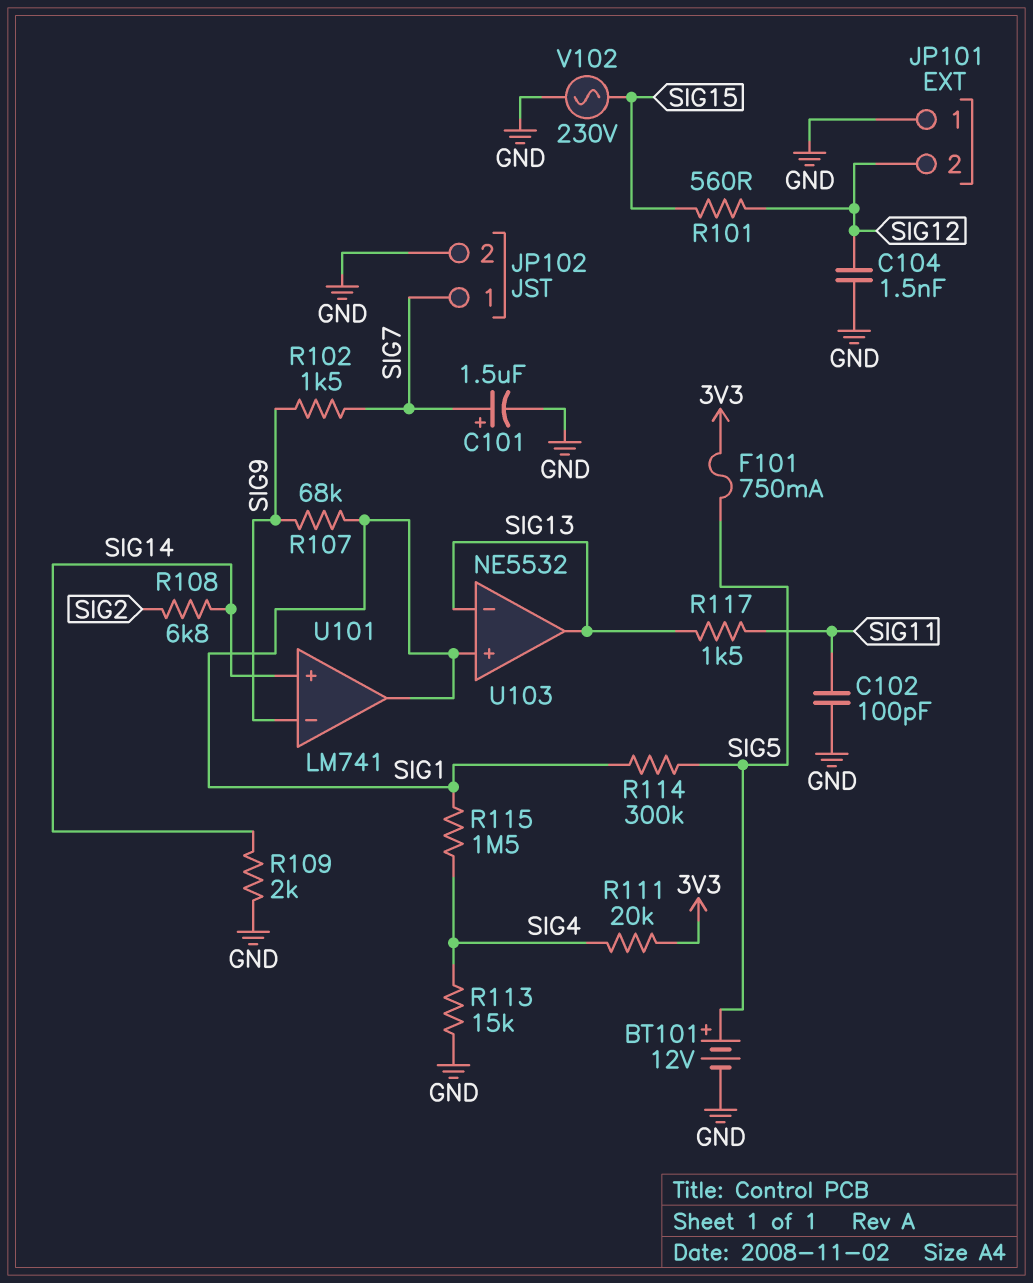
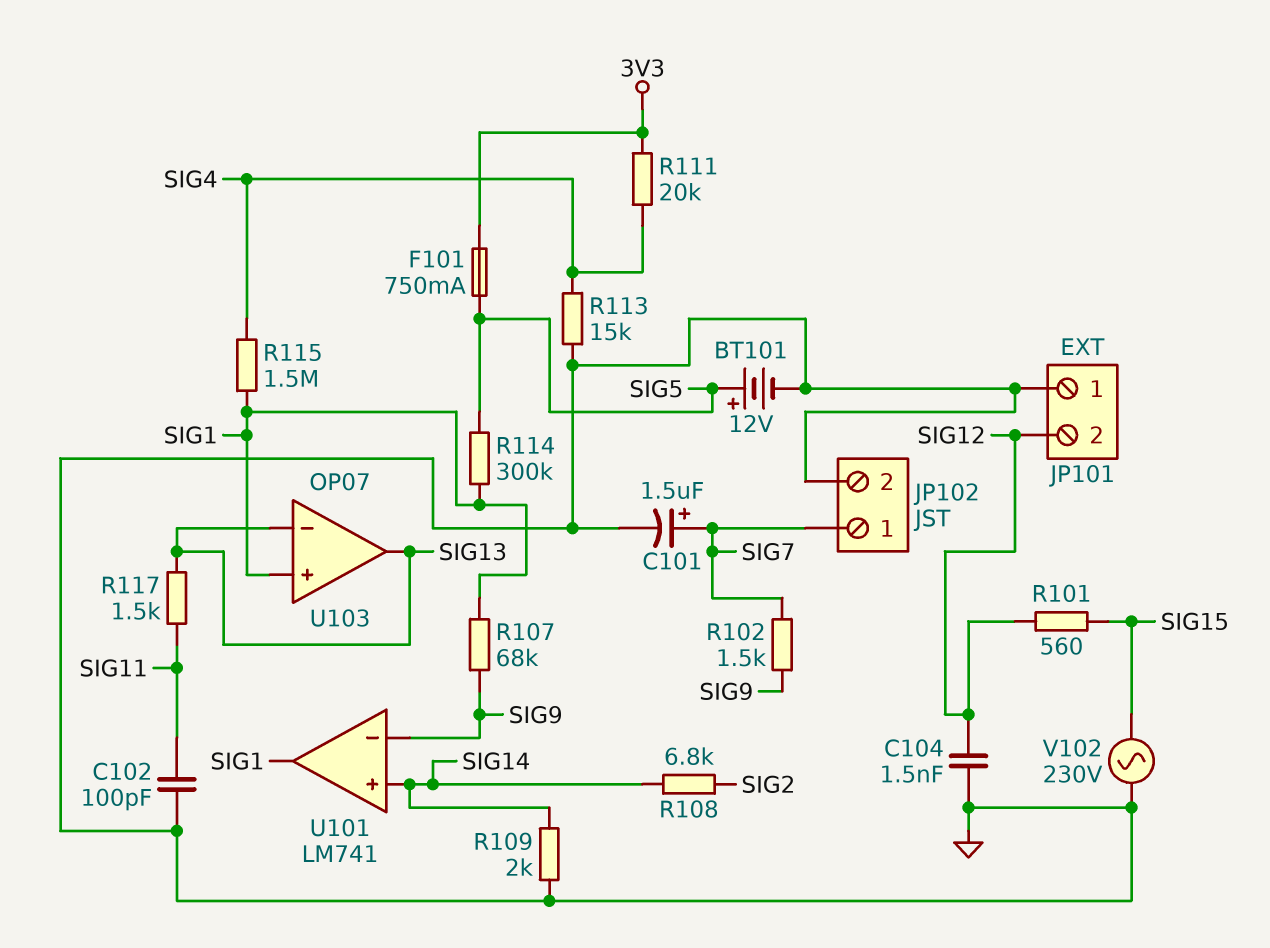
U103: NE5532 -> OP07

